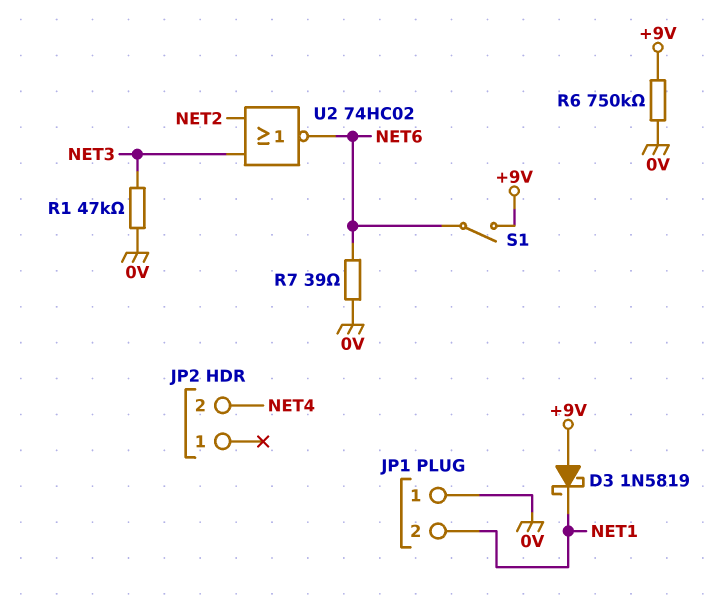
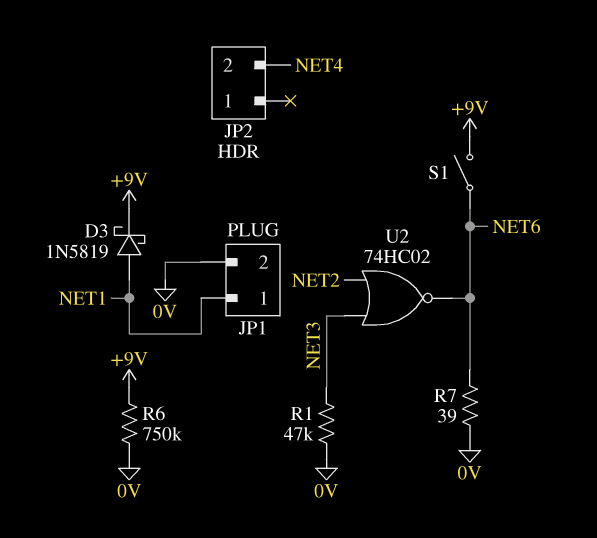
D3: schottky 1N5819 (A +9V, K NET1) -> schottky 1N5819 (A NET1, K +9V)
JP1 pin 1: 0V -> NET1
JP1 pin 2: NET1 -> 0V

